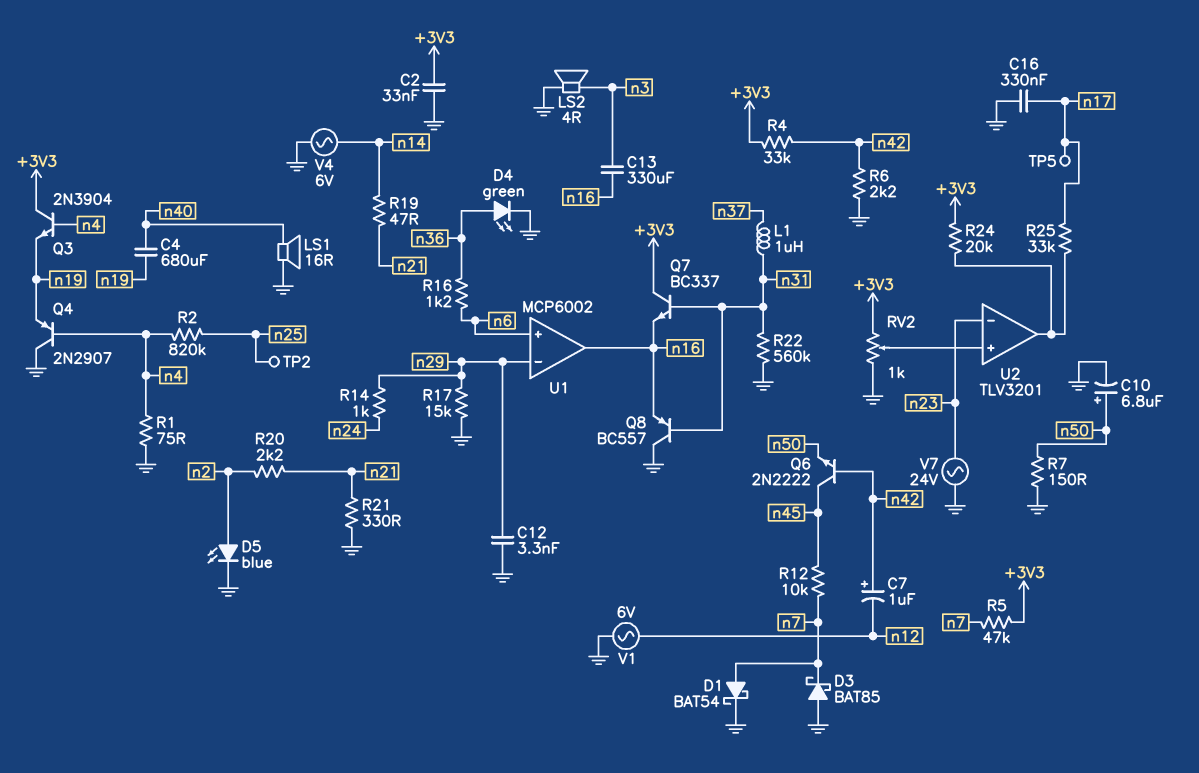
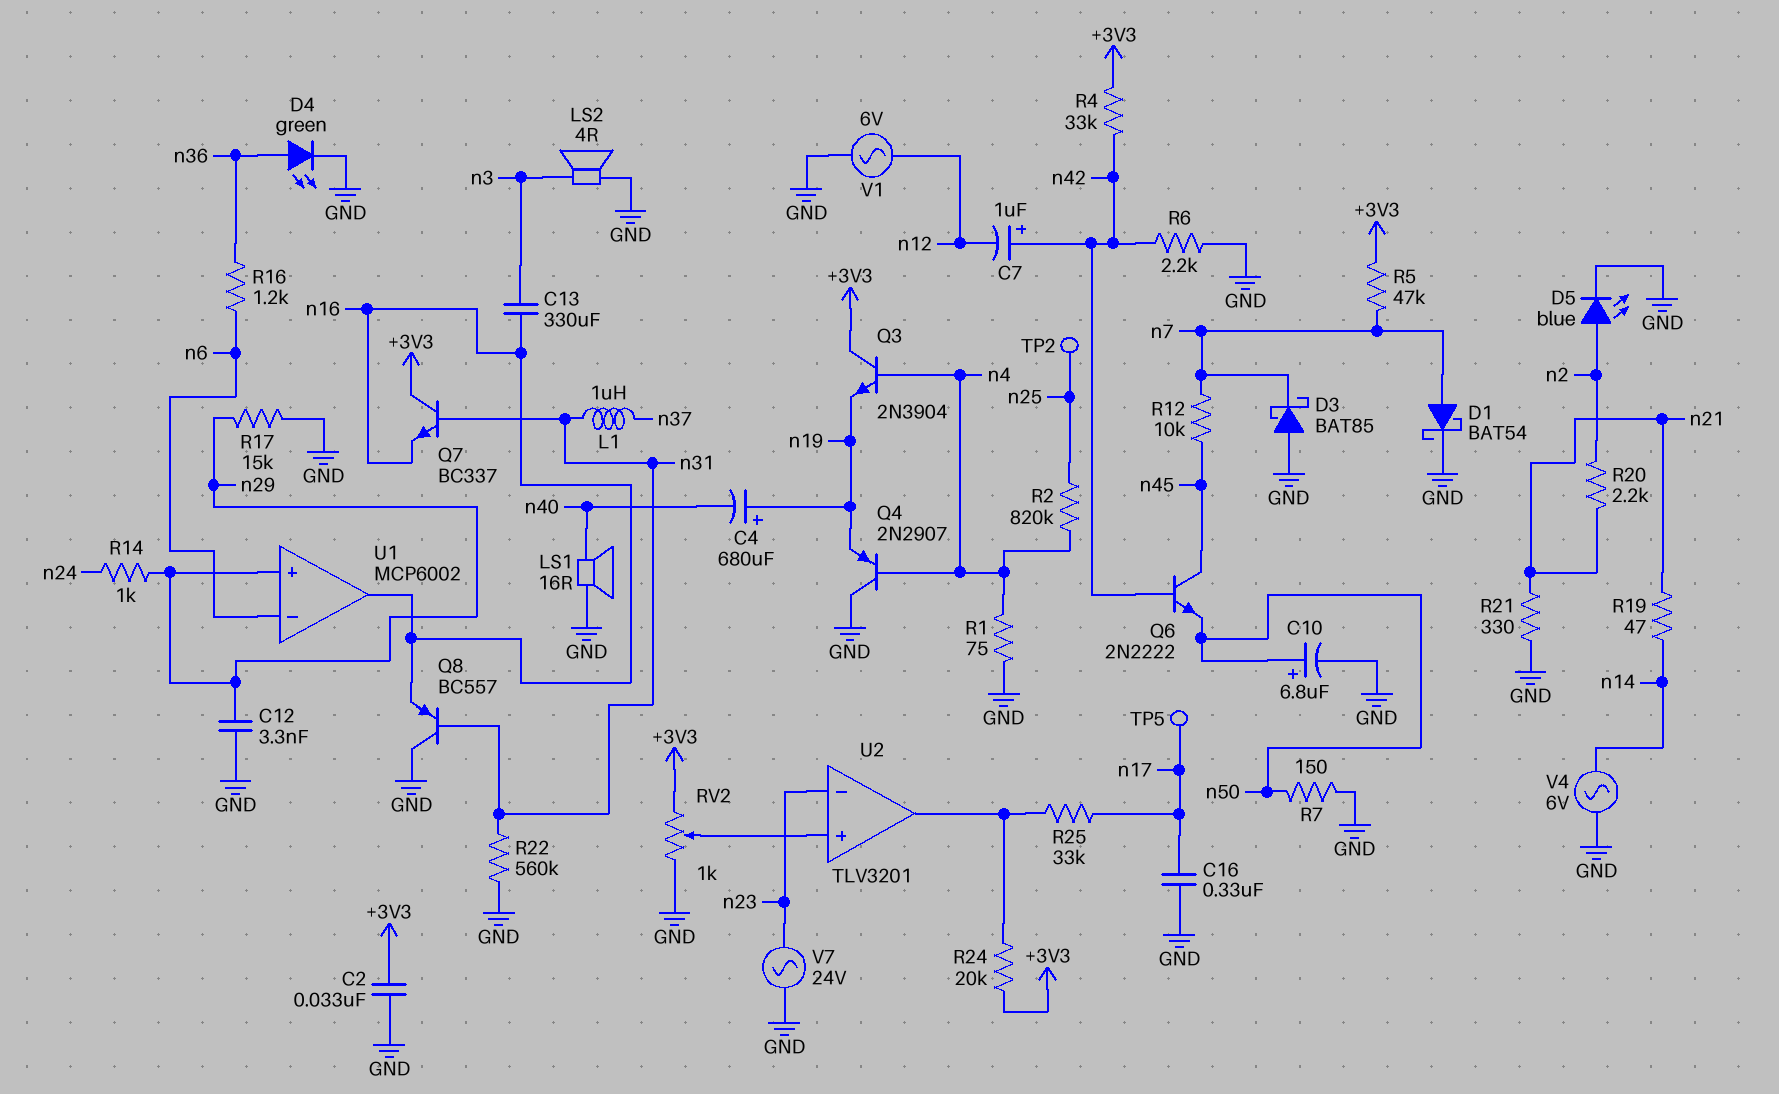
C4: 680uF (n19, n40) -> 680uF (plus n19, minus n40)
U1 pin in+: n6 -> n29
U1 pin in-: n29 -> n6

